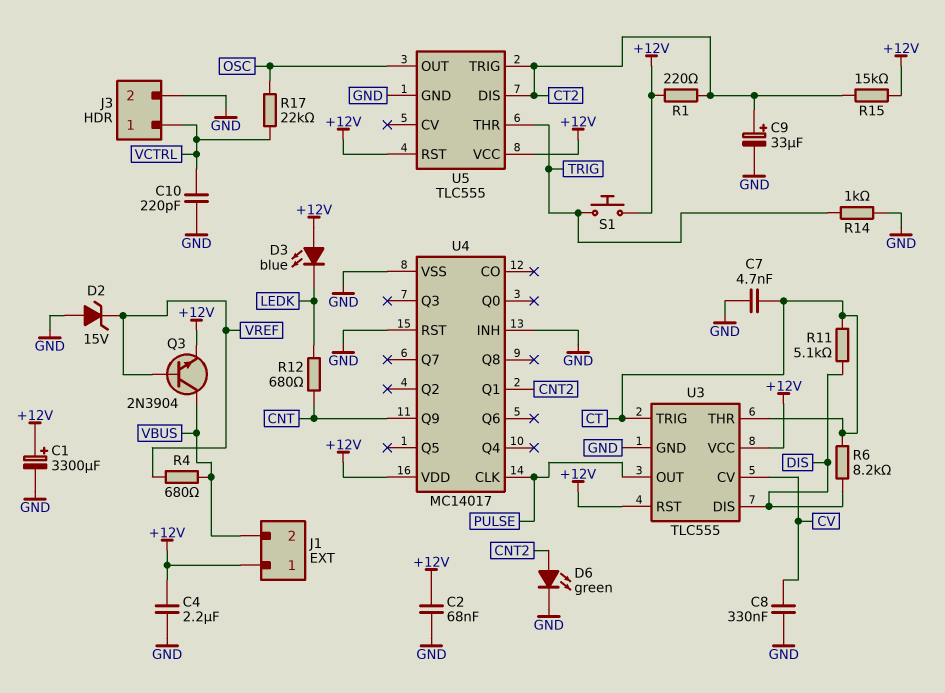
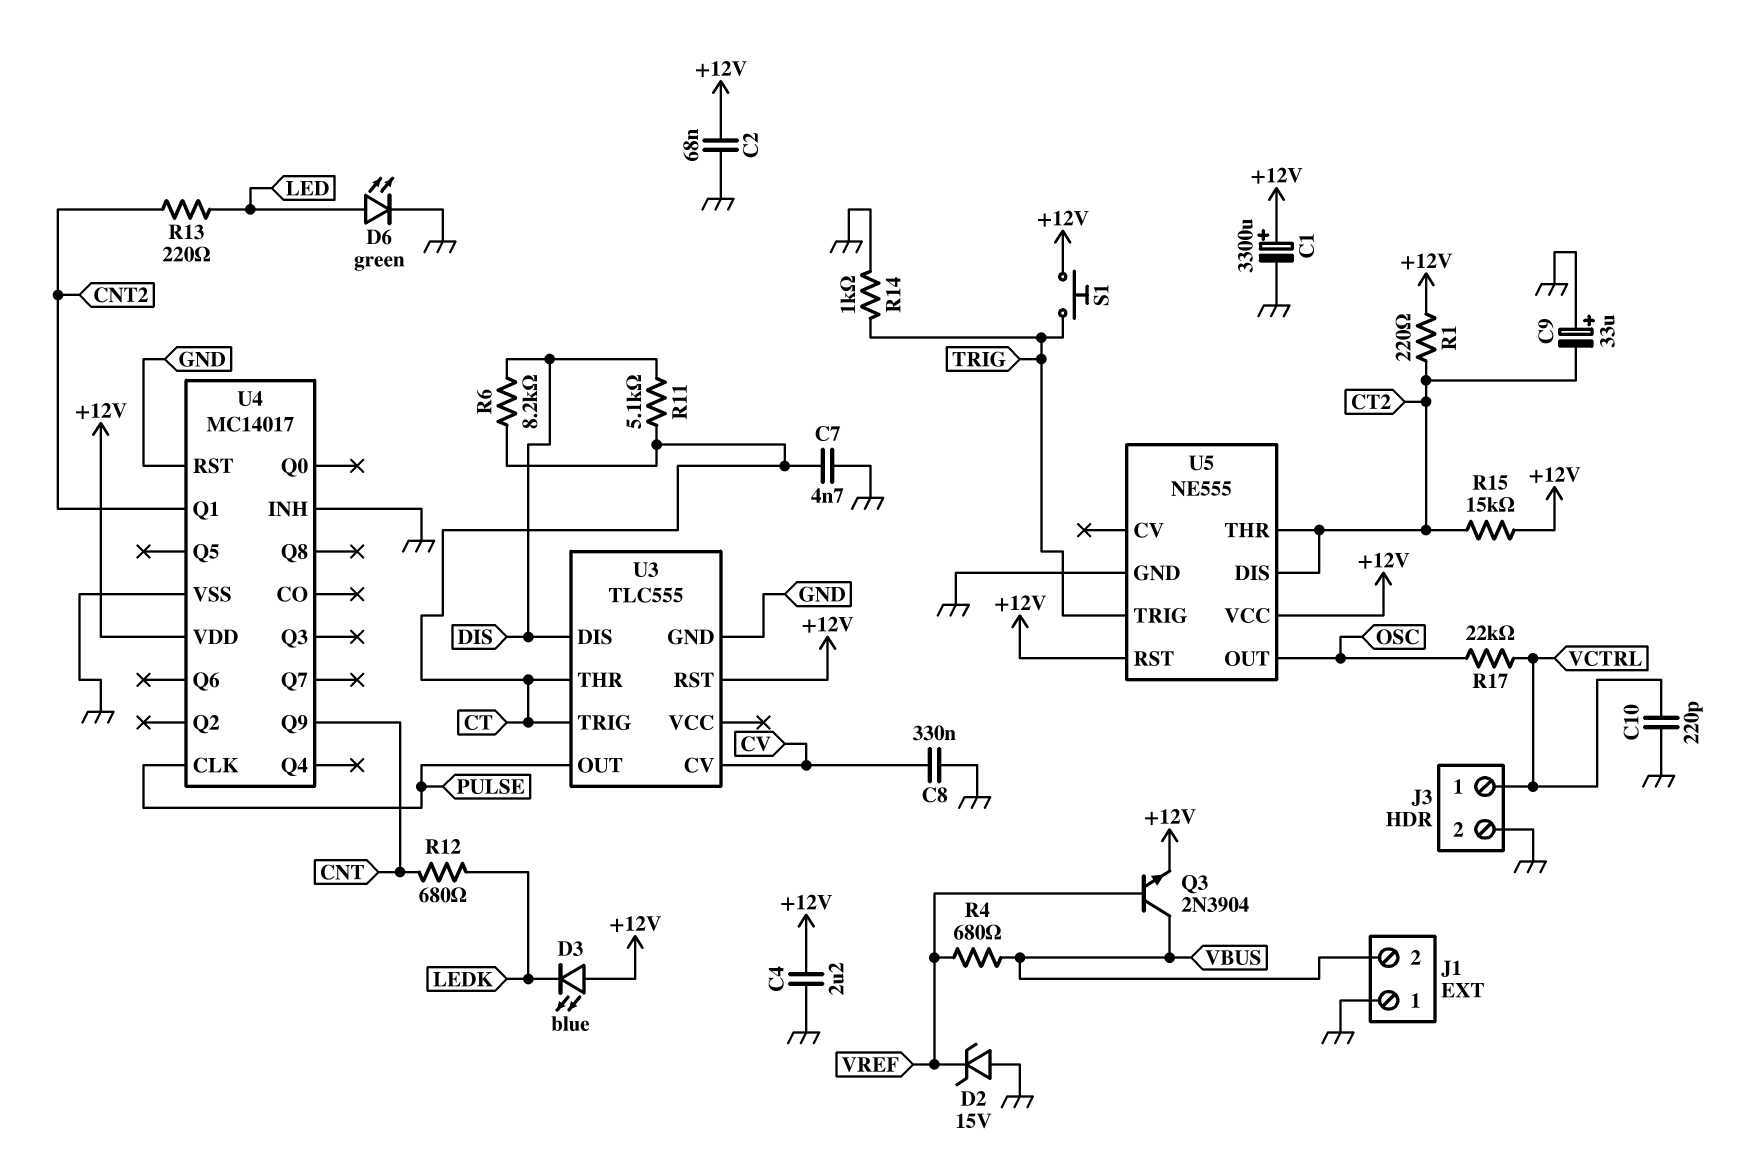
C9: 33uF (plus CT2, minus GND) -> 33uF (plus GND, minus CT2)
D6: LED green (A CNT2, K GND) -> LED green (A LED, K GND)
J1 pin 1: +12V -> GND
R13: none -> 220 (CNT2, LED)
U3 pin VCC: +12V -> none
U5: TLC555 -> NE555
U5 pin THR: TRIG -> CT2
U5 pin TRIG: CT2 -> TRIG

